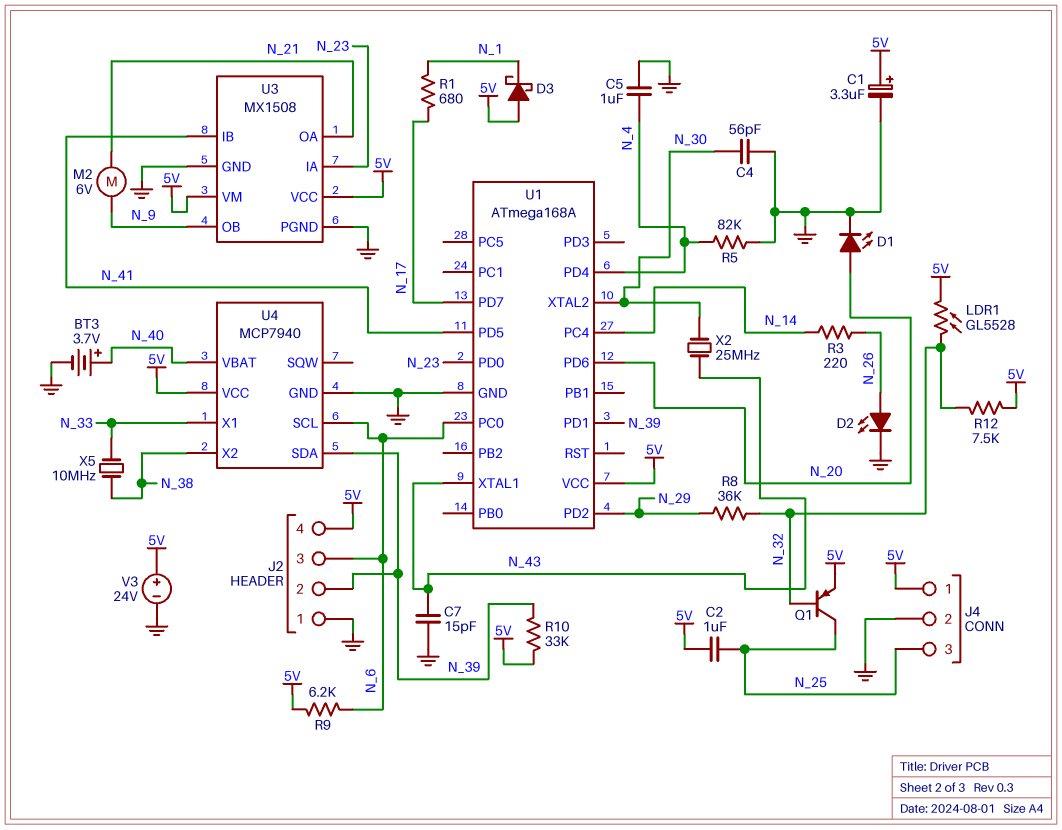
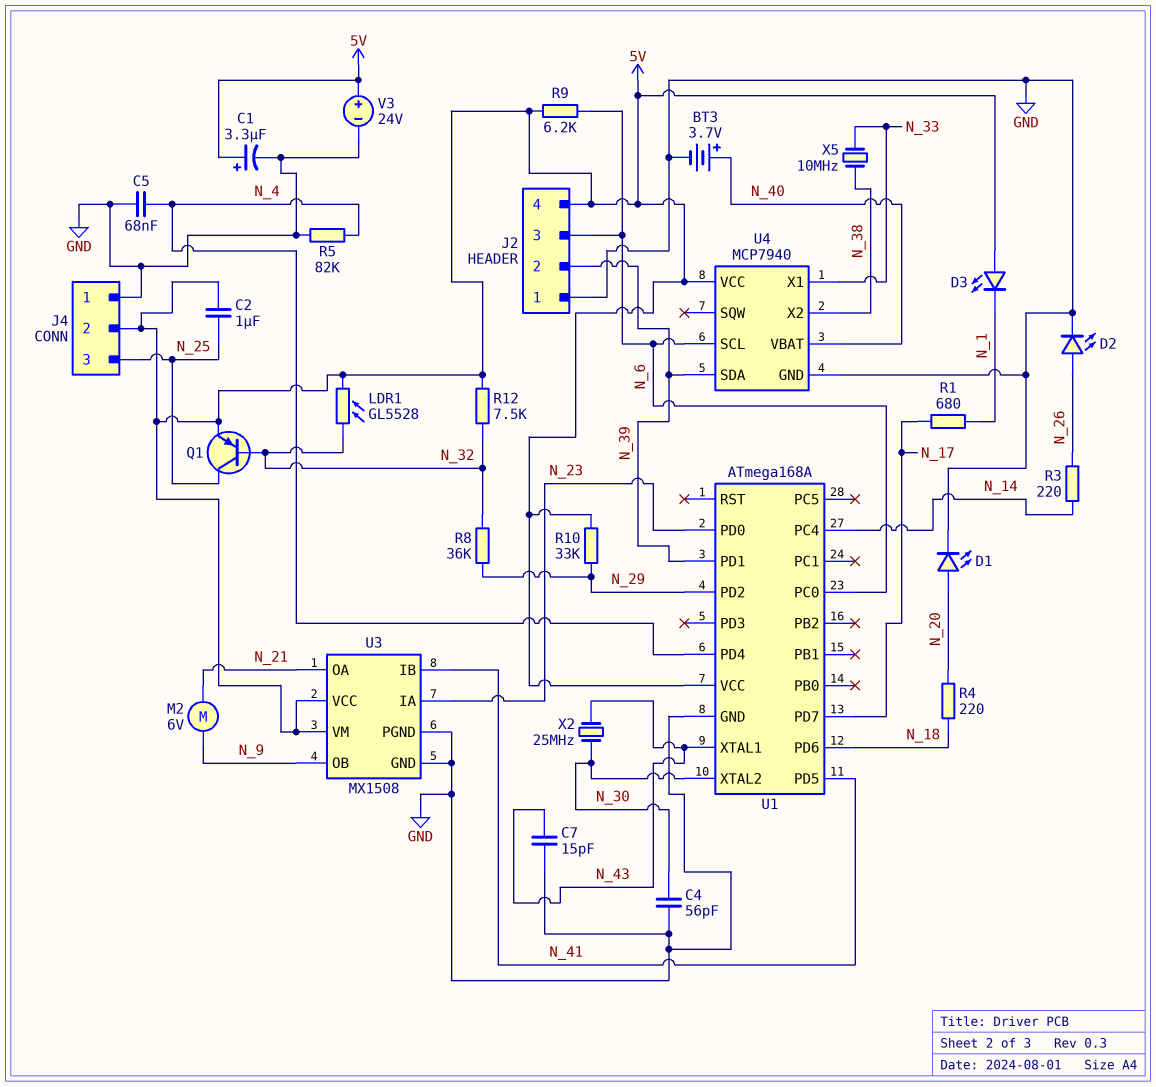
C5: 1uF (GND, N_4) -> 68nF (GND, N_4)
D3: schottky (A 5V, K N_1) -> LED (A 5V, K N_1)
J4 pin 1: 5V -> GND
J4 pin 2: GND -> 5V
R4: none -> 220 (N_18, N_20)
R10: 33k (5V, N_39) -> 33k (5V, N_29)
U1 pin PD6: N_20 -> N_18

